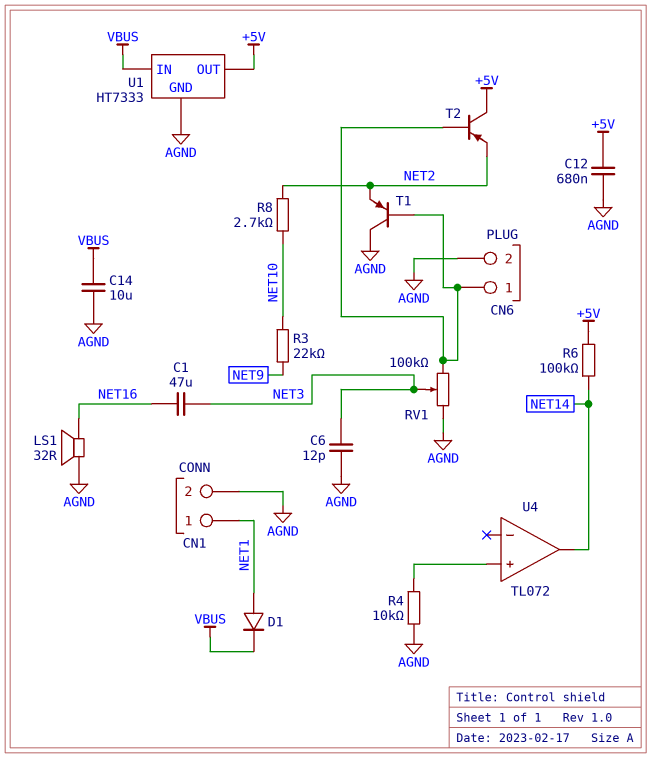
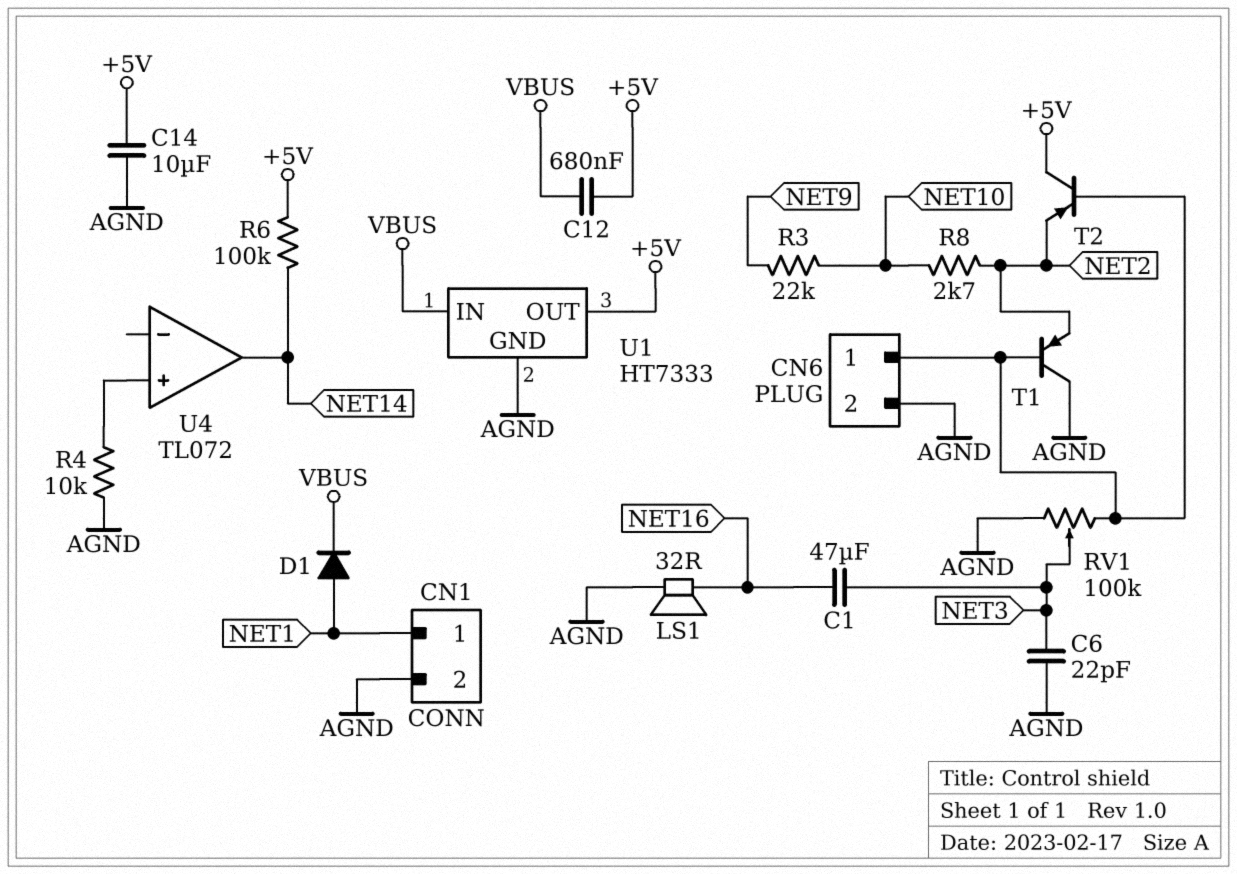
C6: 12pF (AGND, NET3) -> 22pF (AGND, NET3)
C12: 680nF (+5V, AGND) -> 680nF (+5V, VBUS)
C14: 10uF (AGND, VBUS) -> 10uF (+5V, AGND)

